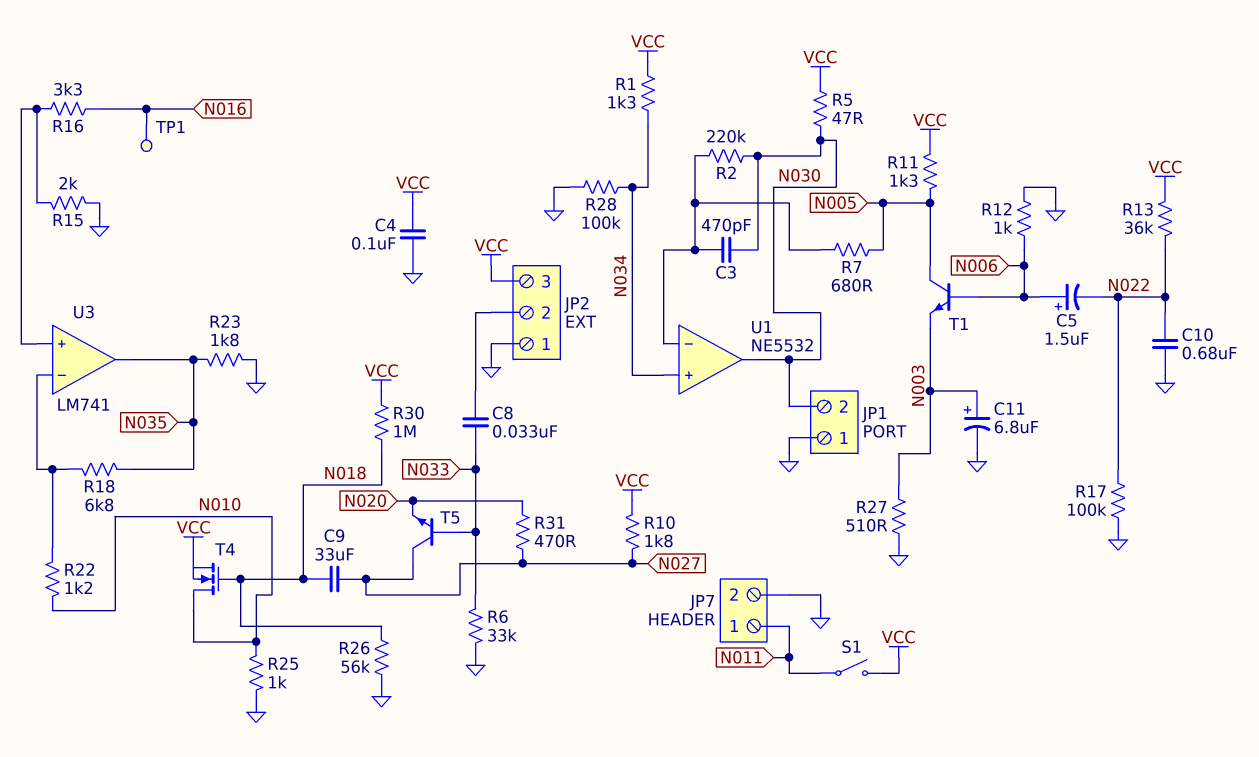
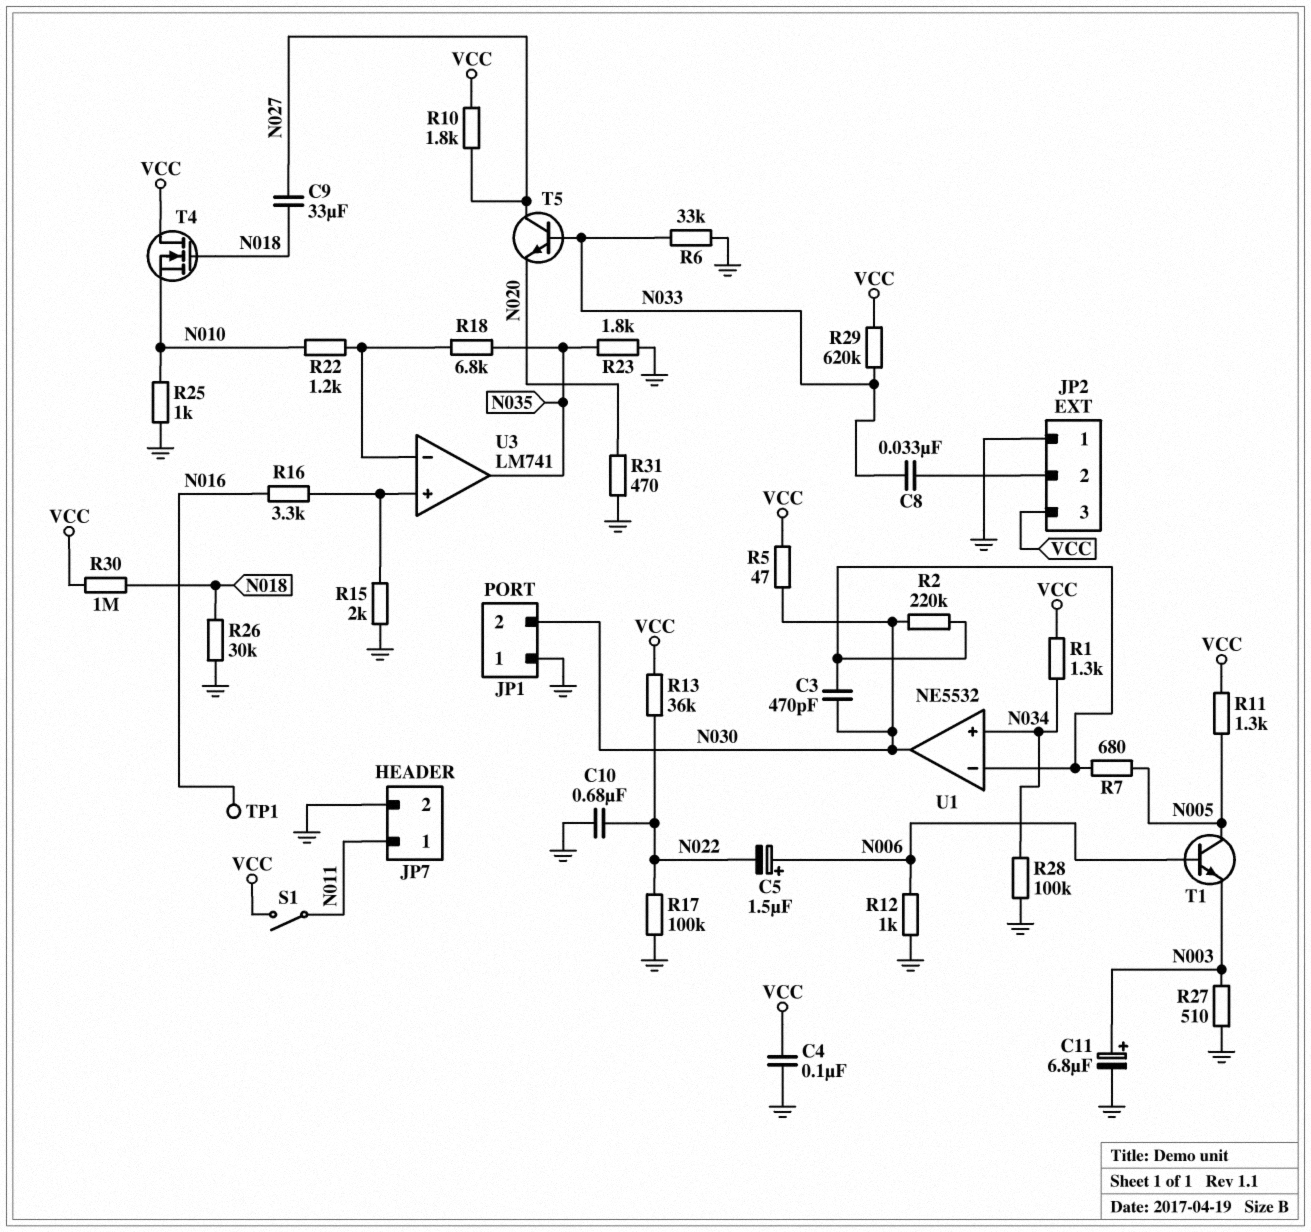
R26: 56k (GND, N018) -> 30k (GND, N018)
R29: none -> 620k (N033, VCC)
R31: 470 (N020, N027) -> 470 (GND, N020)
T4: NMOS (G N018, D N010, S VCC) -> NMOS (G N018, D VCC, S N010)

